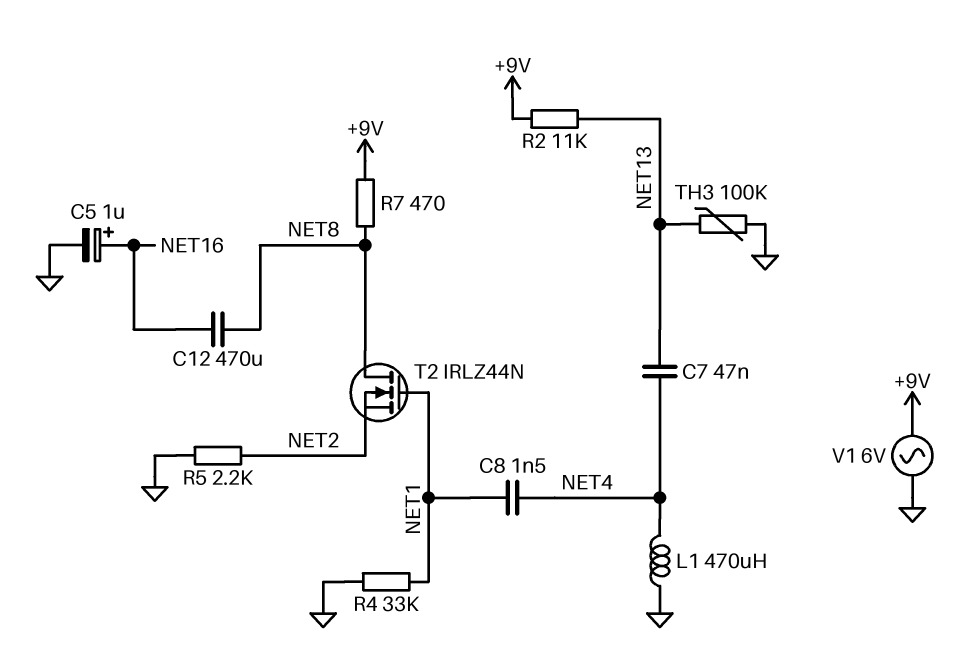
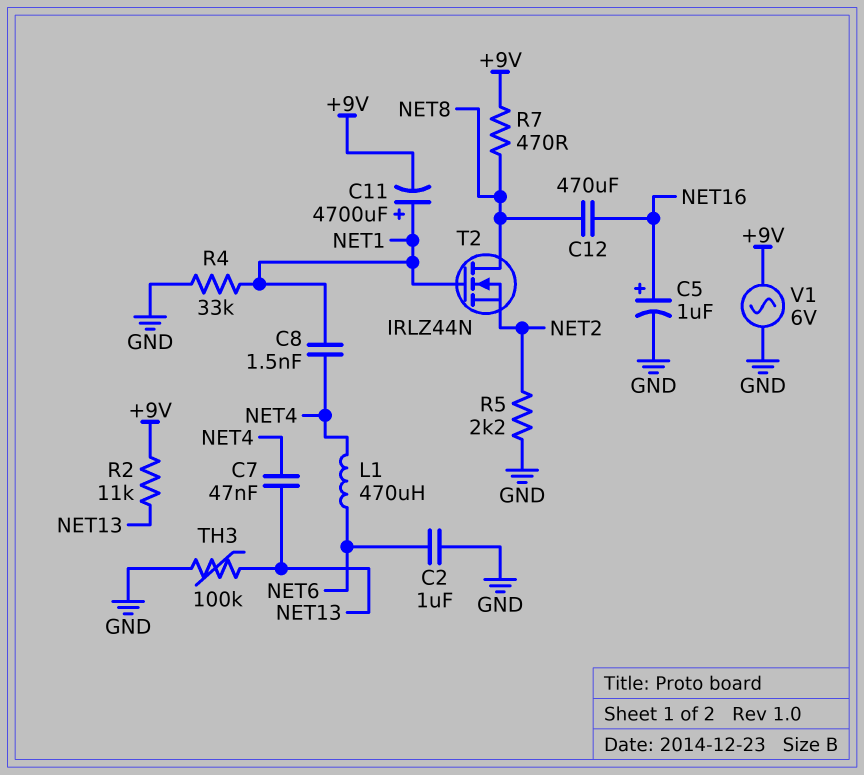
C2: none -> 1uF (GND, NET6)
C11: none -> 4700uF (plus NET1, minus +9V)
L1: 470uH (GND, NET4) -> 470uH (NET4, NET6)

